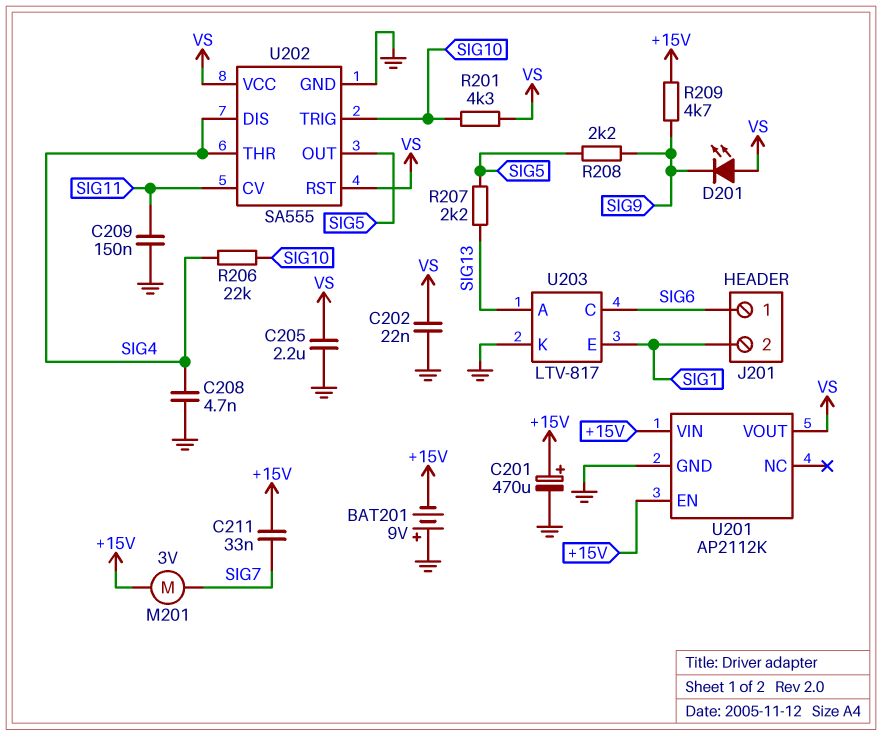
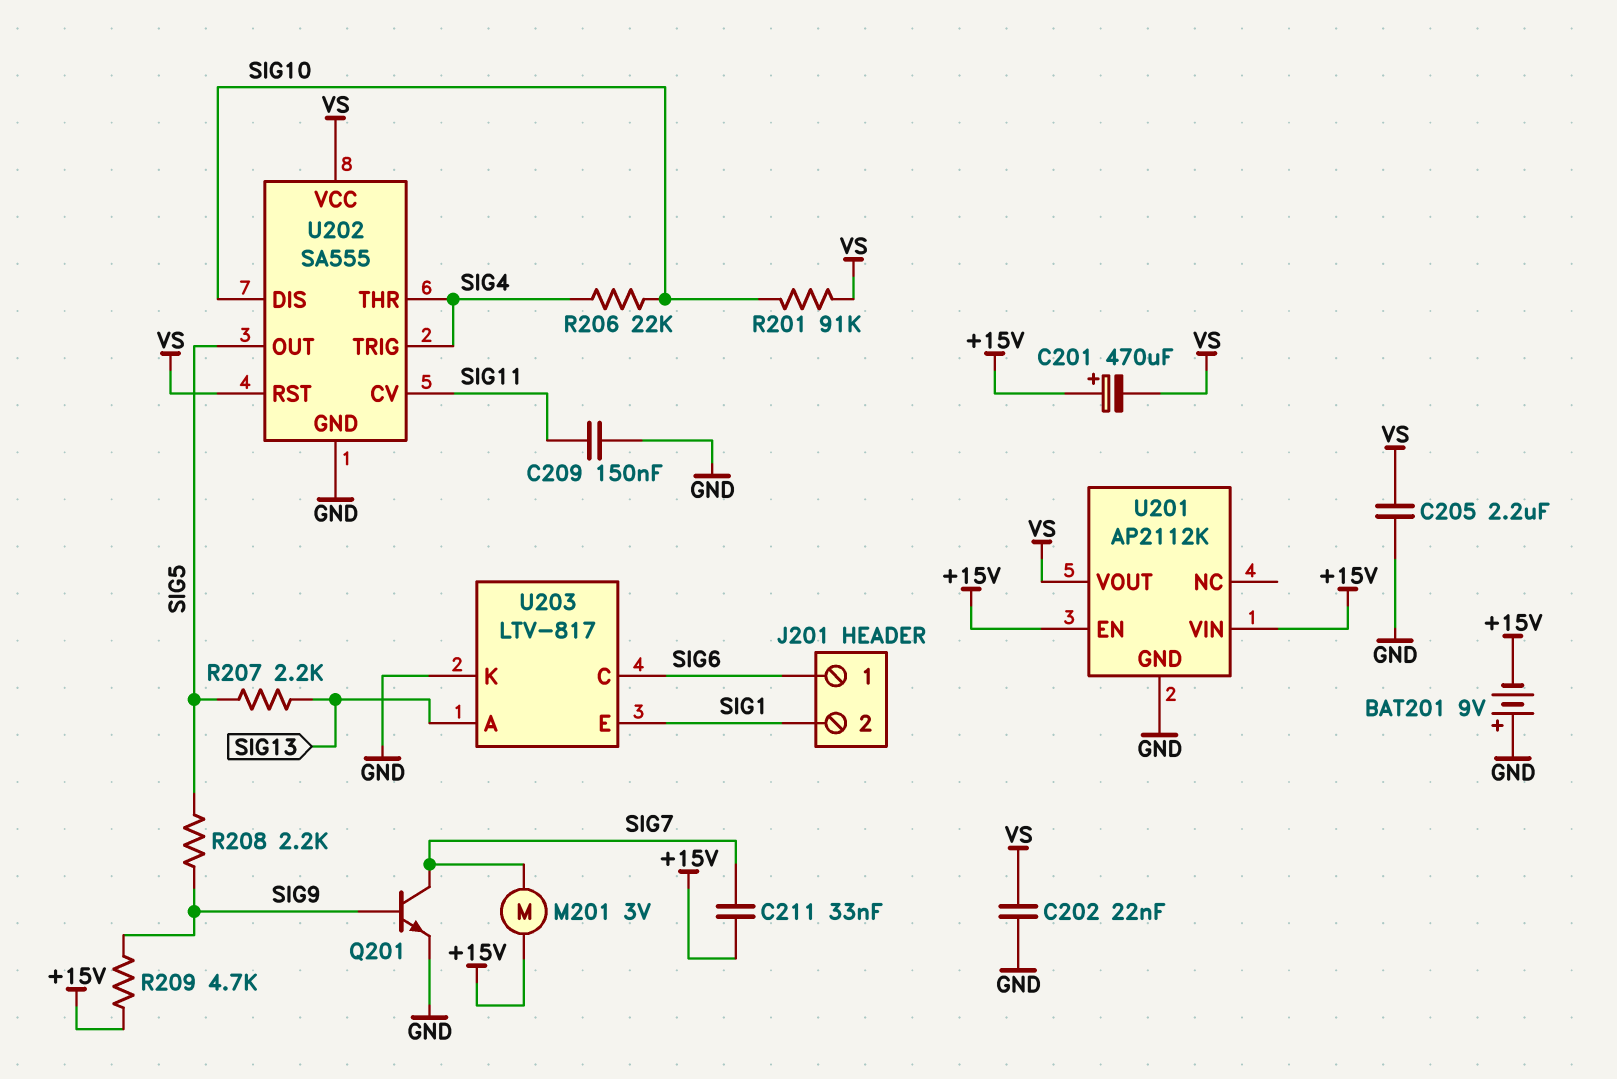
C201: 470uF (plus +15V, minus GND) -> 470uF (plus +15V, minus VS)
C208: 4.7nF (GND, SIG4) -> none
D201: LED (A VS, K SIG9) -> none
Q201: none -> NPN (B SIG9, C SIG7, E GND)
R201: 4.3k (SIG10, VS) -> 91k (SIG10, VS)
U202 pin DIS: SIG4 -> SIG10
U202 pin TRIG: SIG10 -> SIG4

